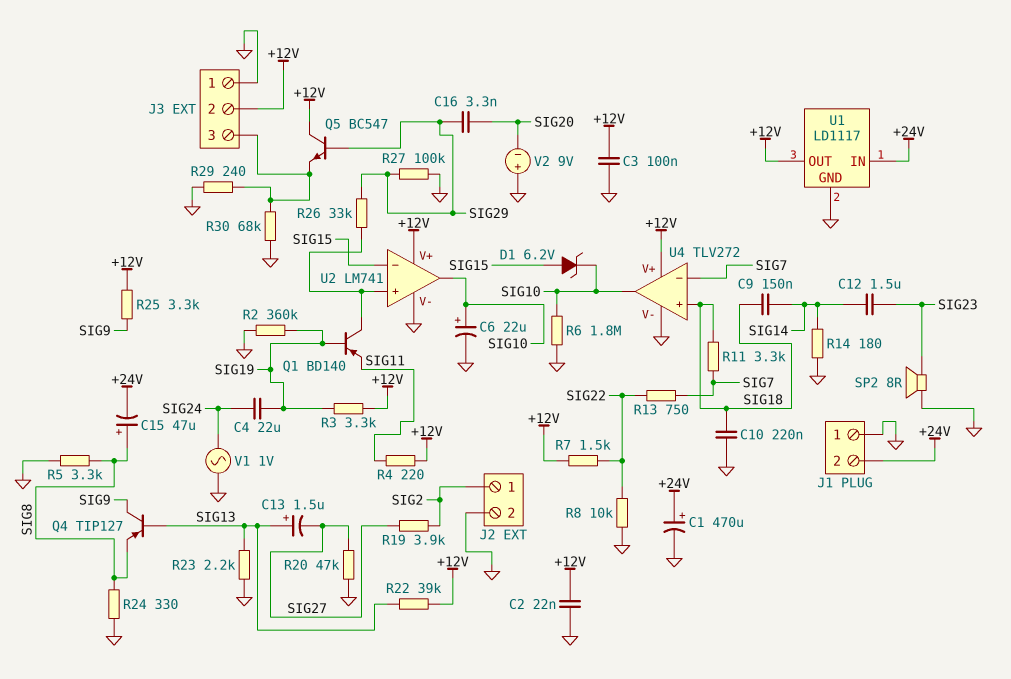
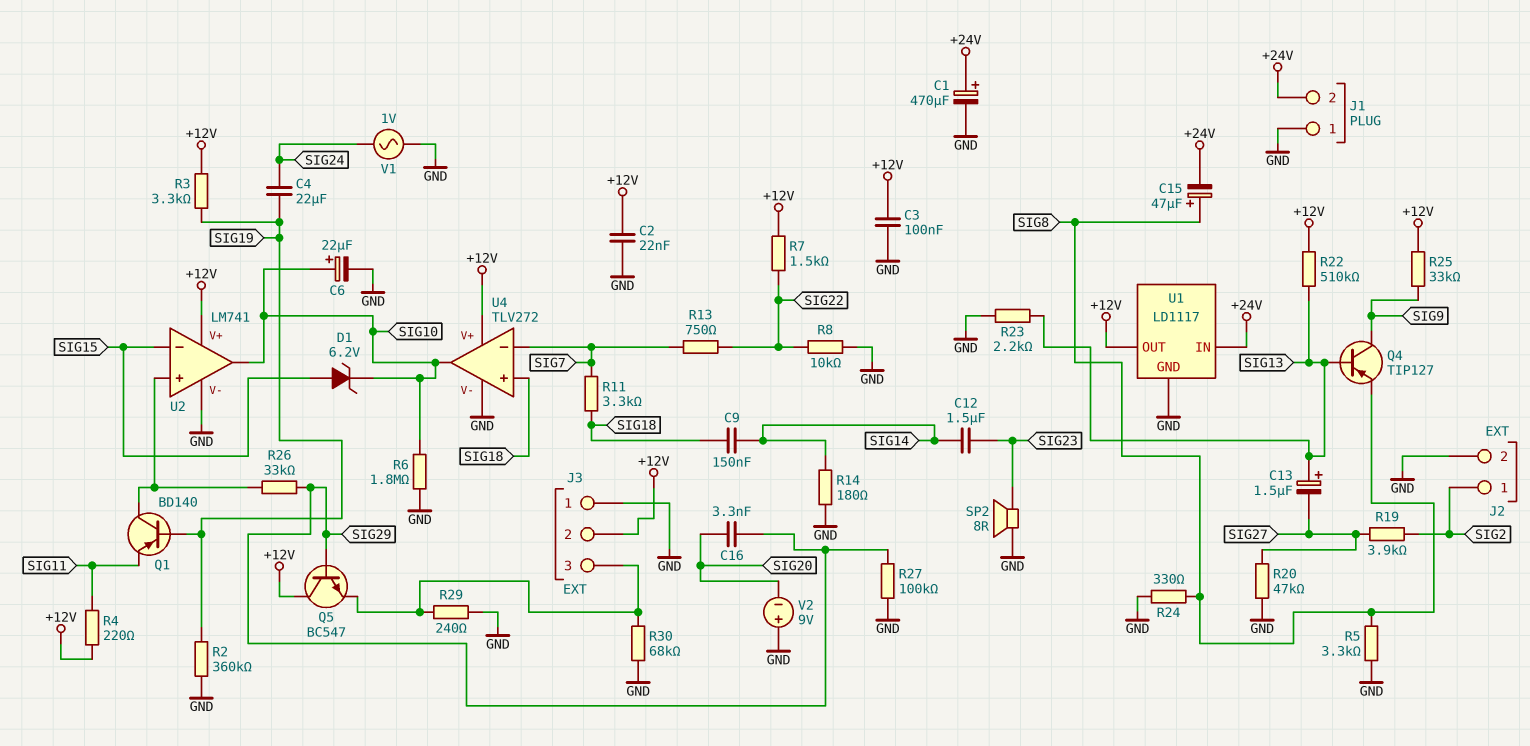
C10: 220nF (GND, SIG18) -> none
R22: 39k (+12V, SIG13) -> 510k (+12V, SIG13)
R25: 3.3k (+12V, SIG9) -> 33k (+12V, SIG9)

